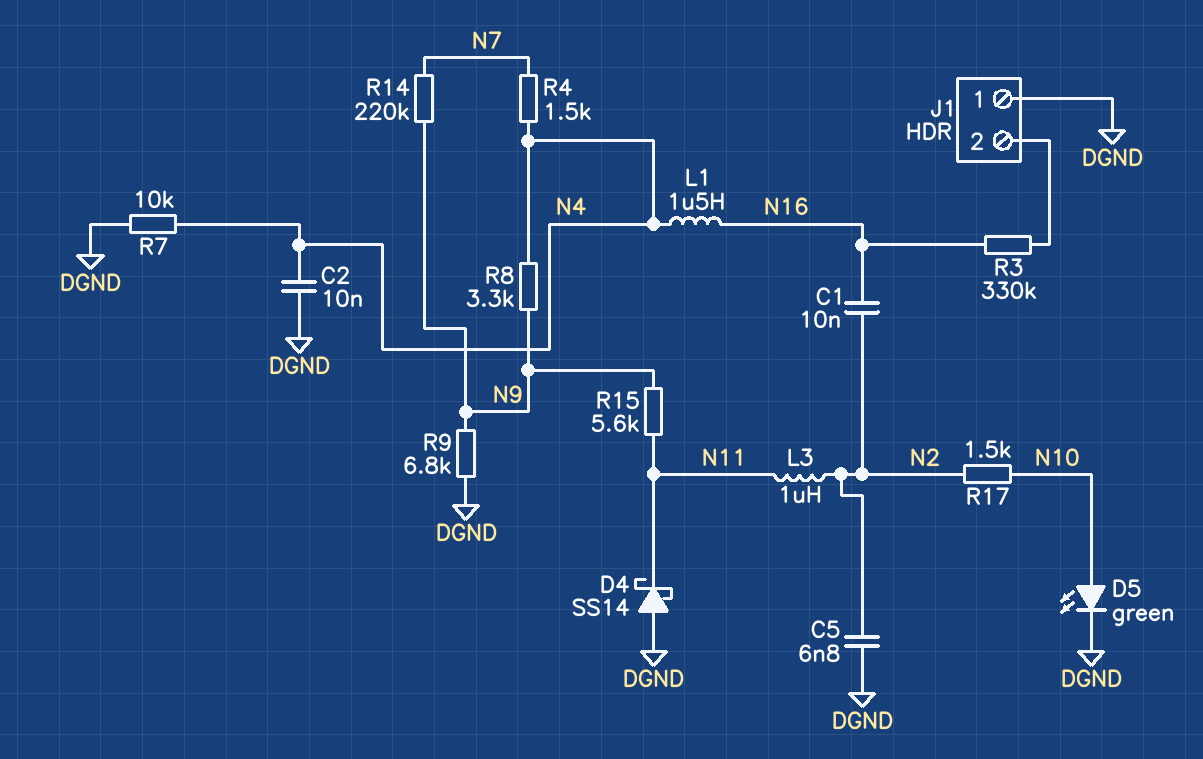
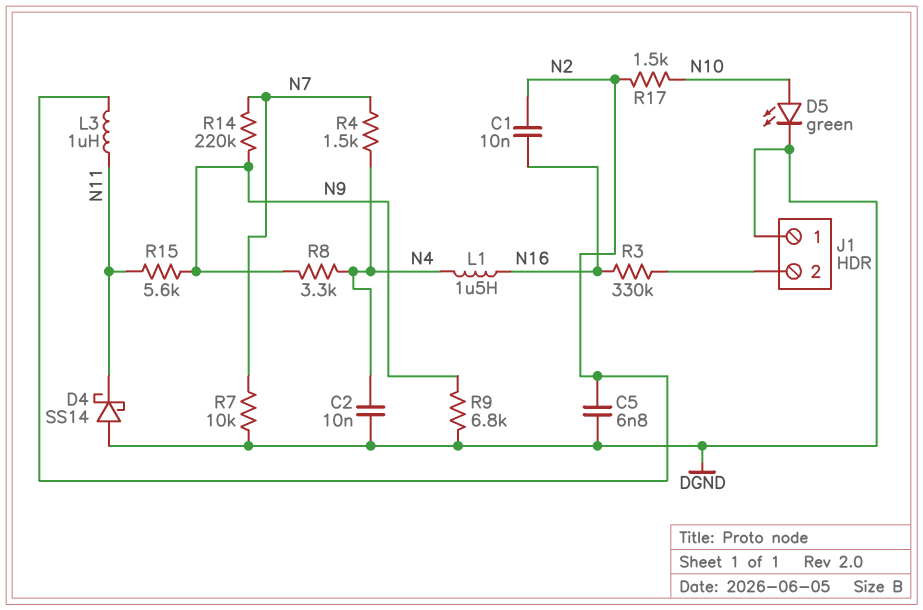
R7: 10k (DGND, N4) -> 10k (DGND, N7)

